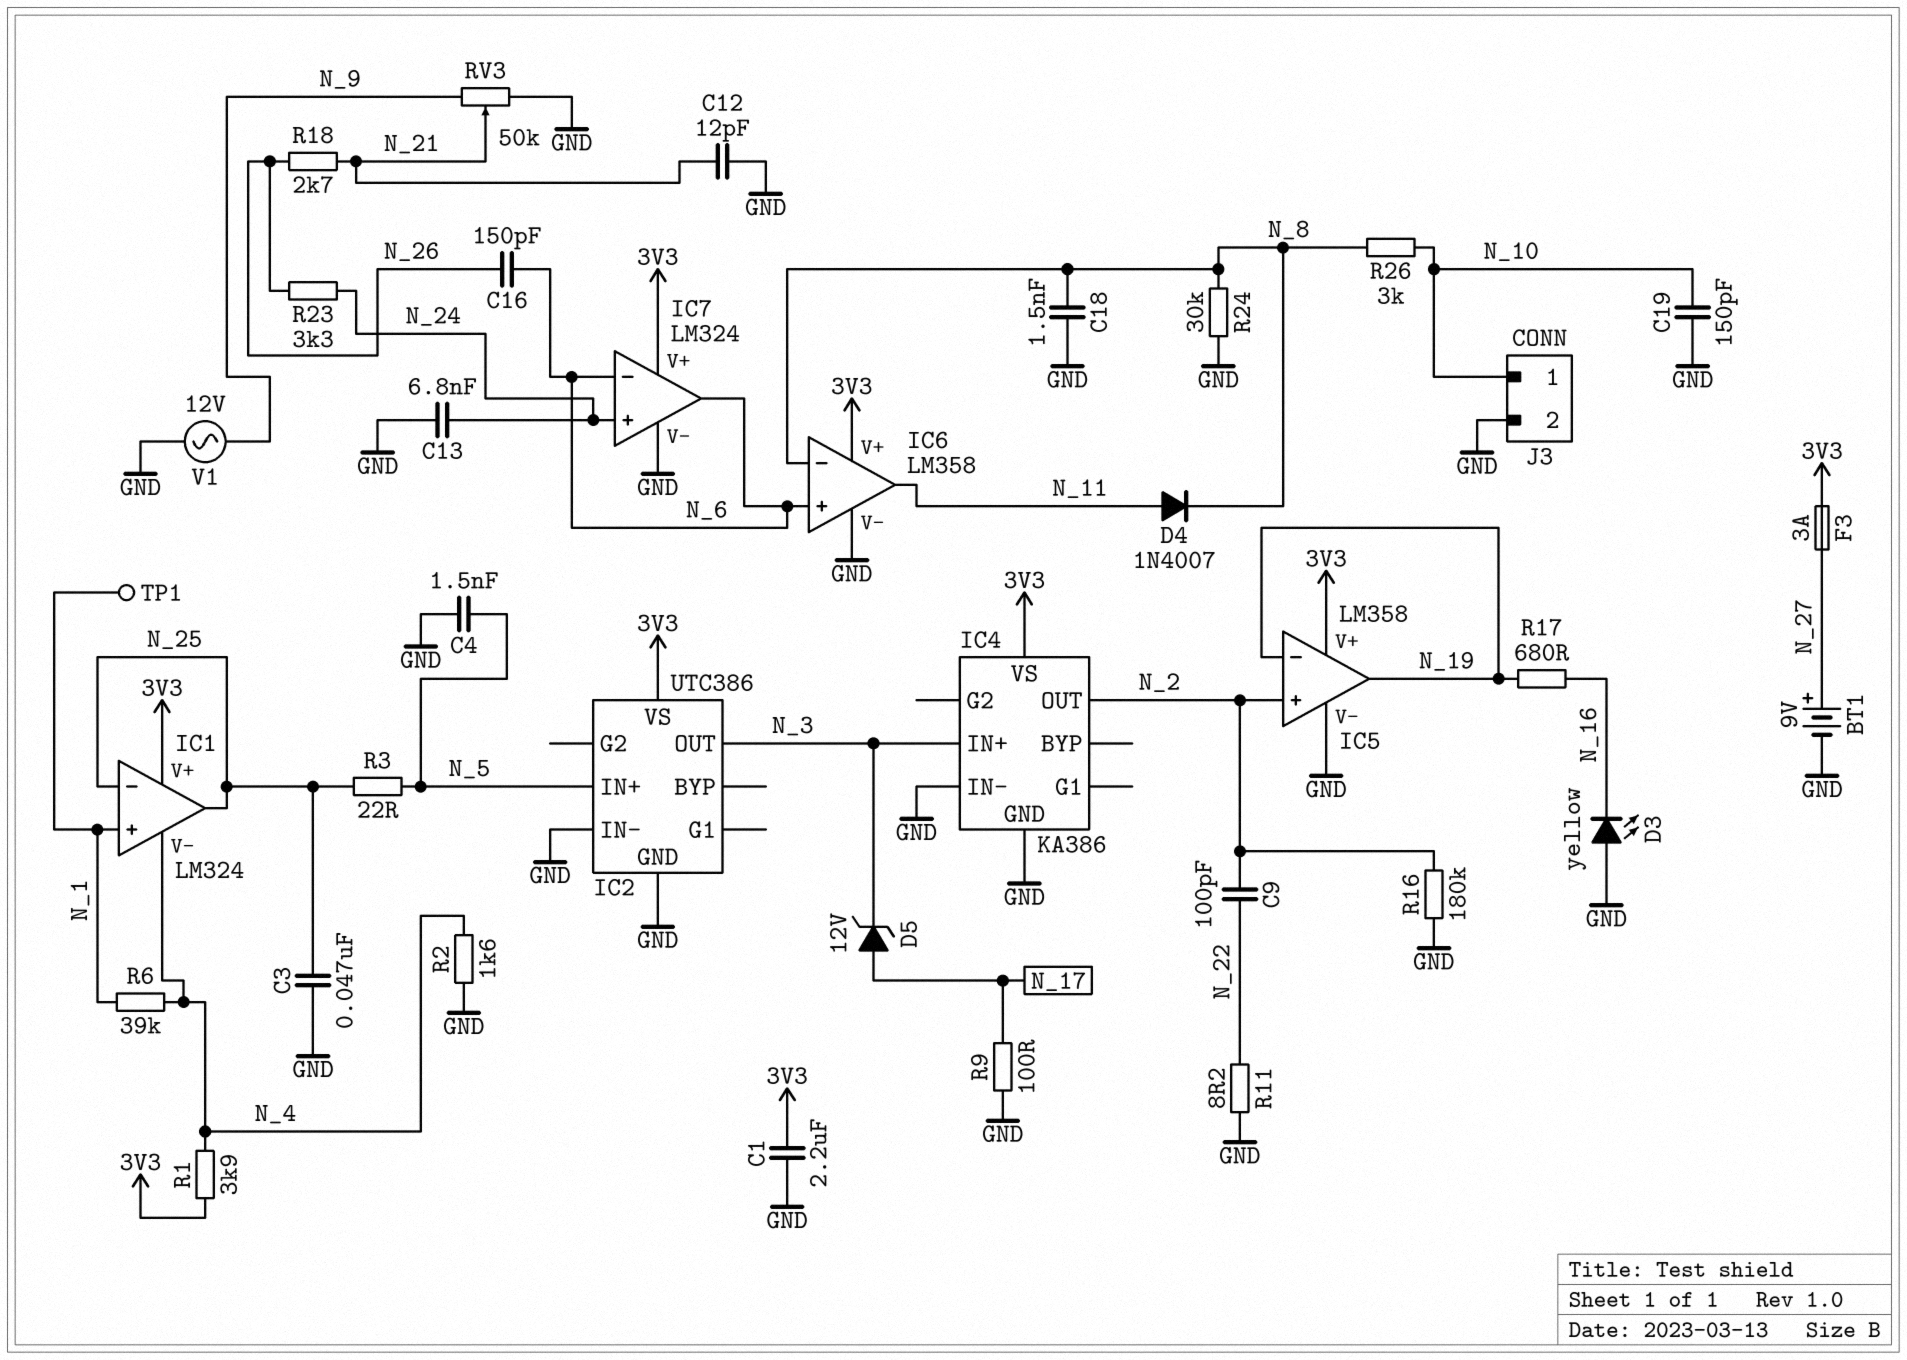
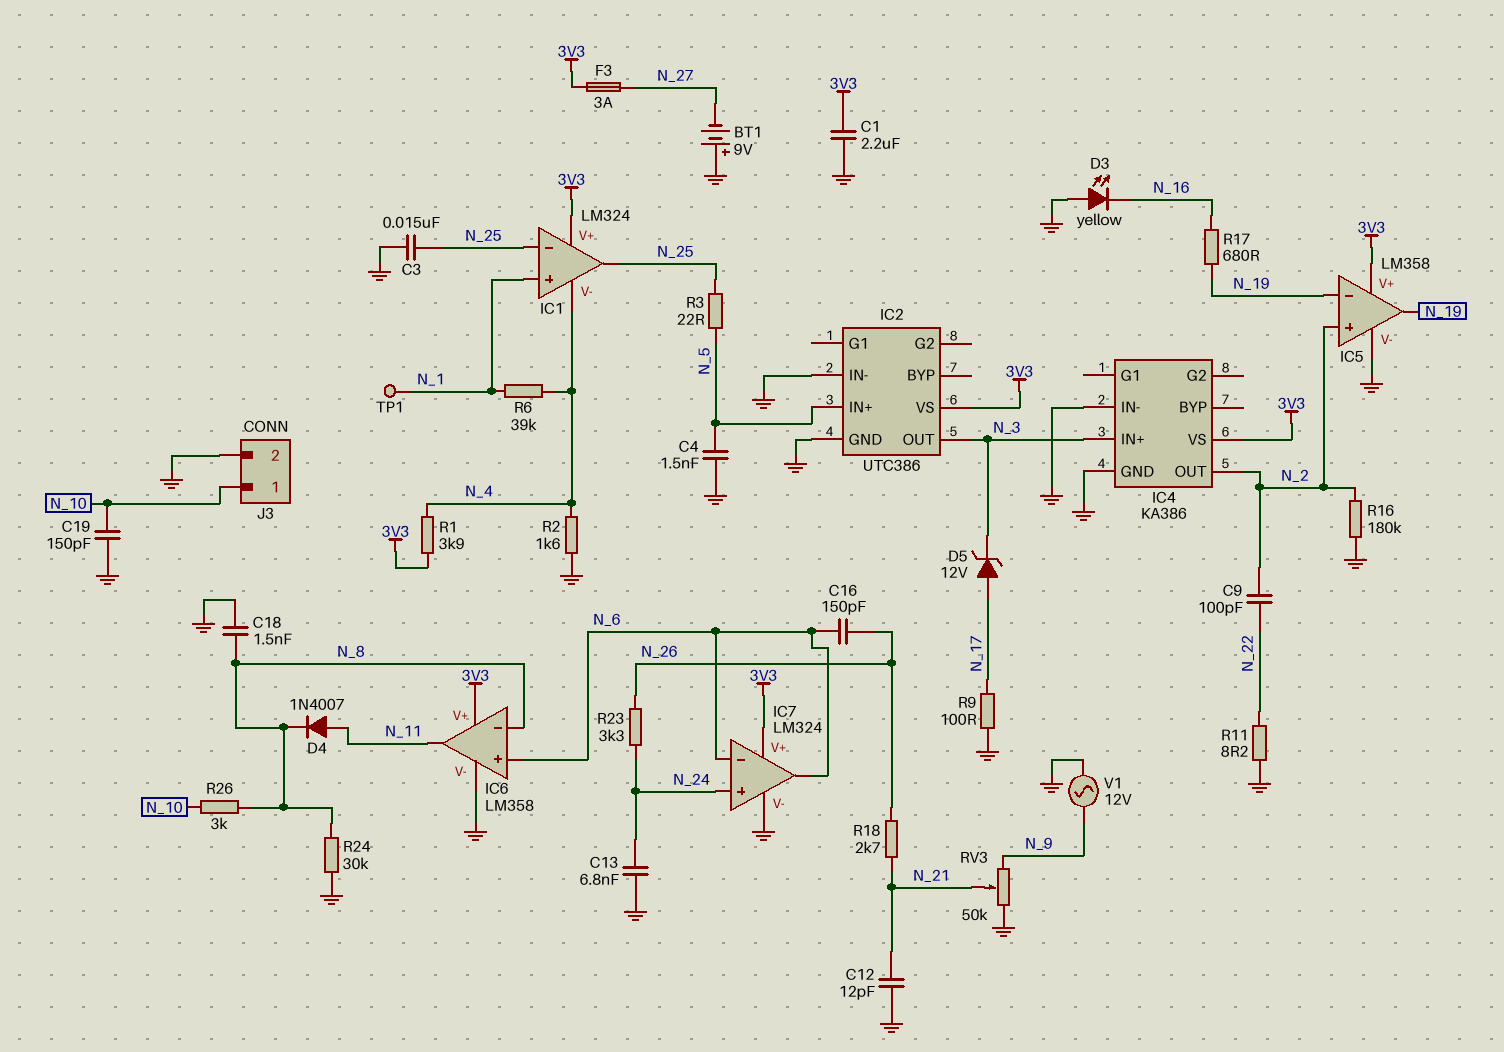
BT1: 9V (plus N_27, minus GND) -> 9V (plus GND, minus N_27)
C3: 47nF (GND, N_25) -> 15nF (GND, N_25)

